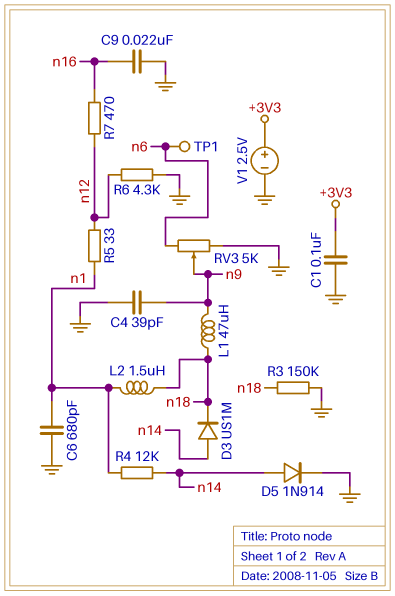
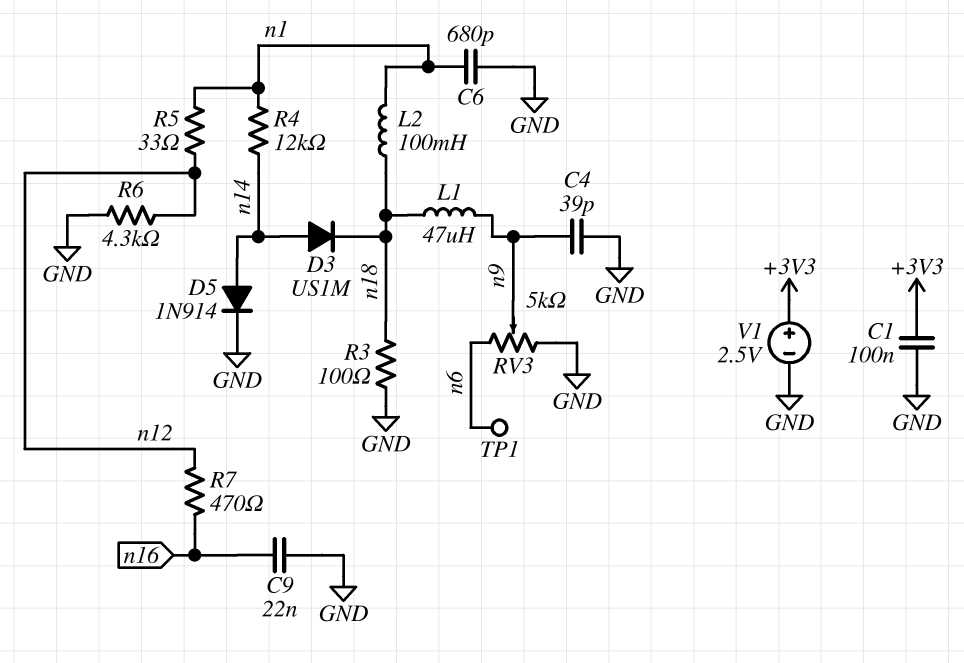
L2: 1.5uH (n1, n18) -> 100mH (n1, n18)
R3: 150k (GND, n18) -> 100 (GND, n18)

